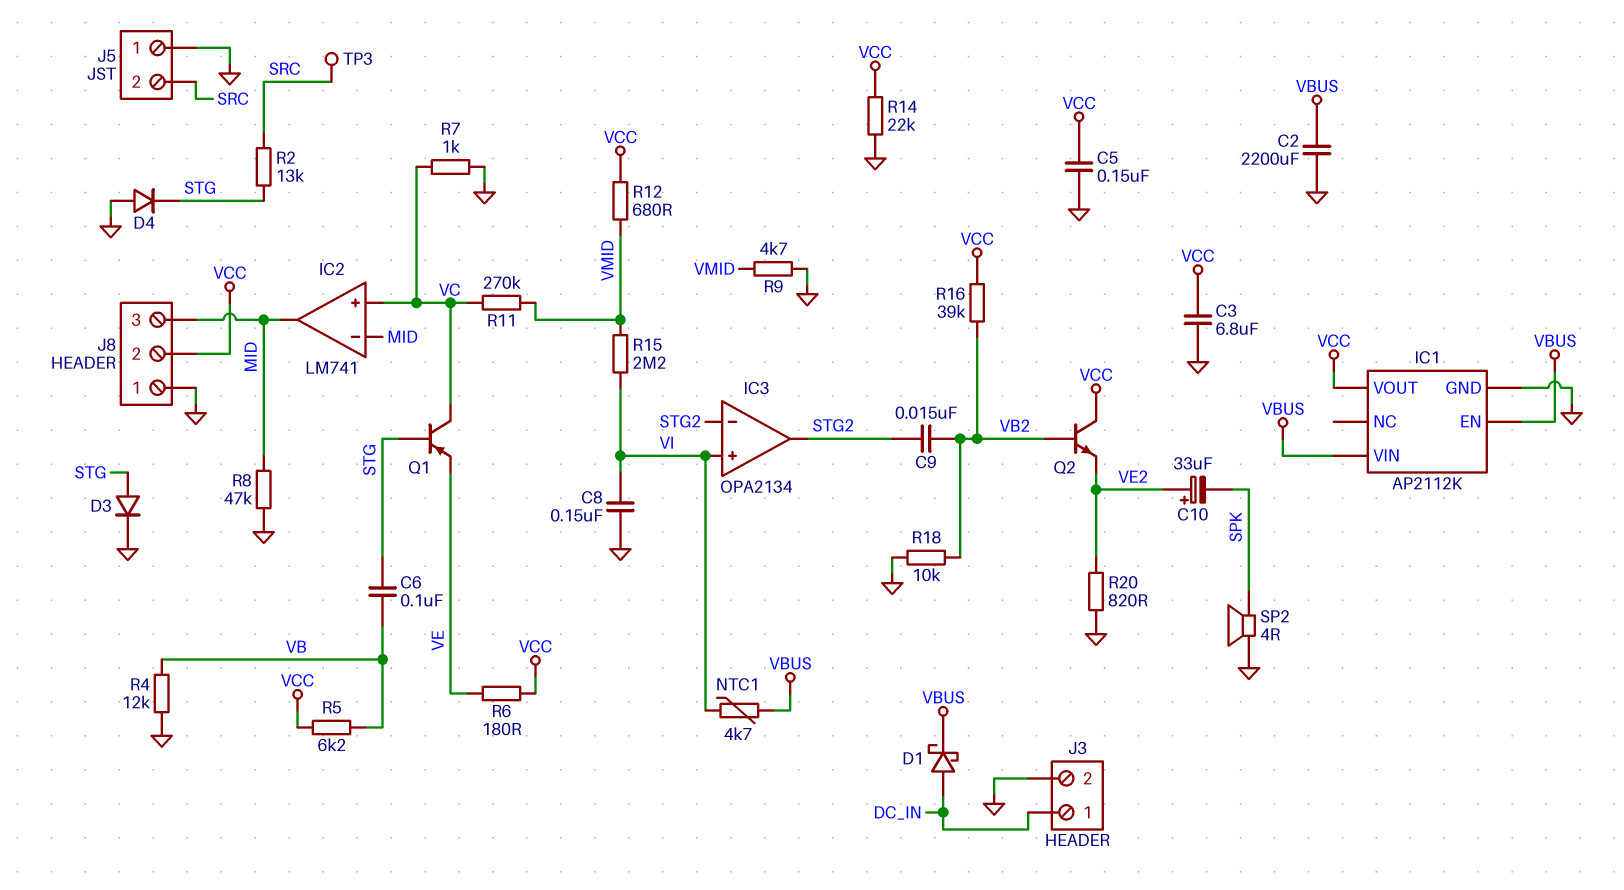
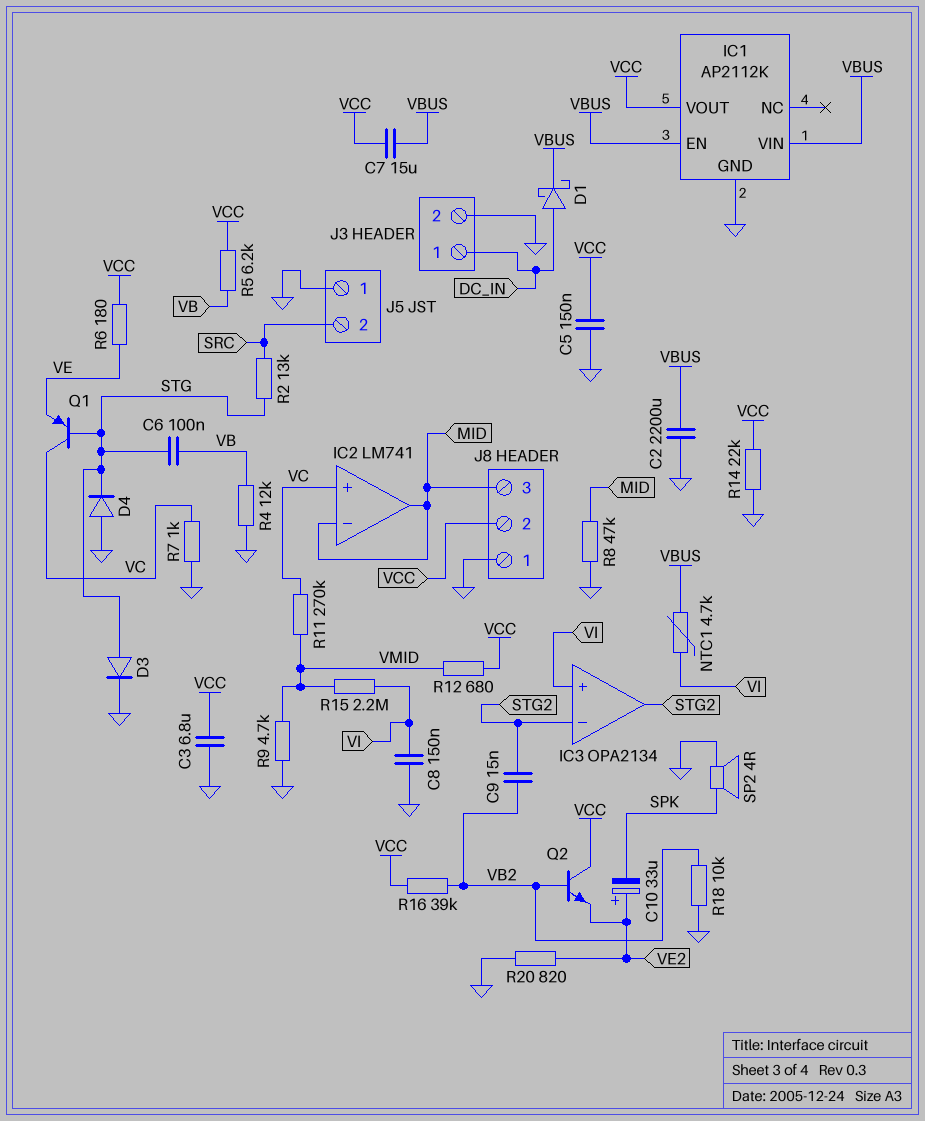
C7: none -> 15uF (VBUS, VCC)
TP3: test point (SRC) -> none

